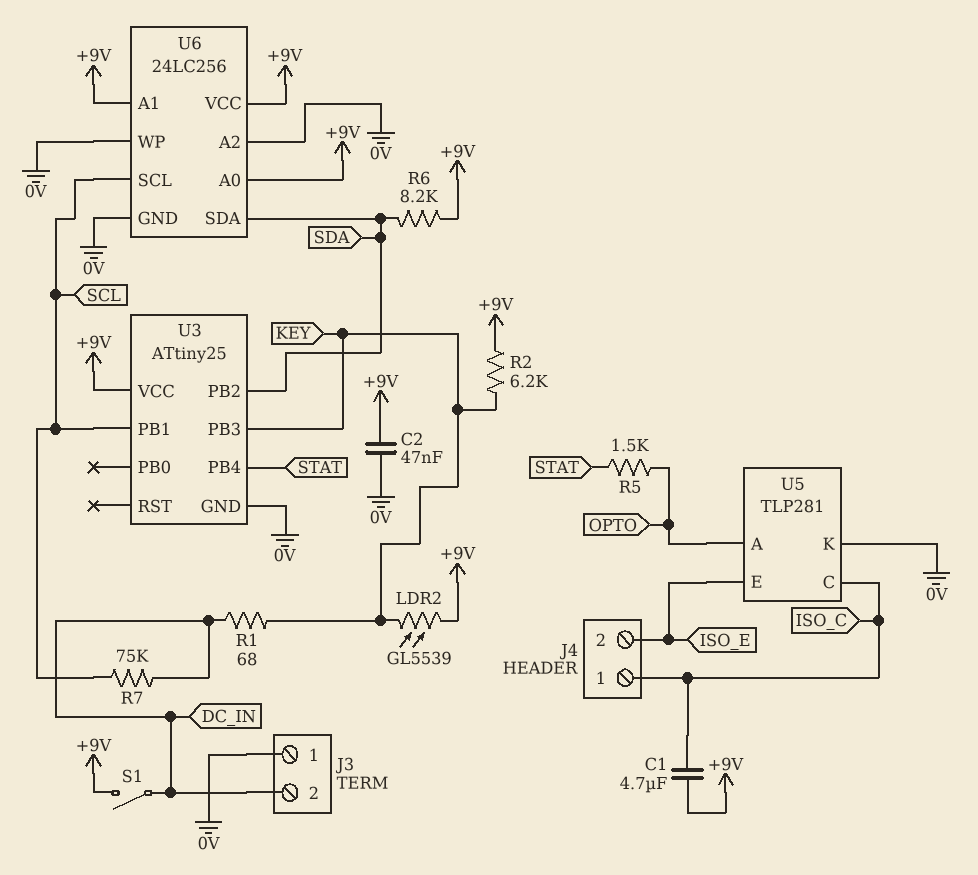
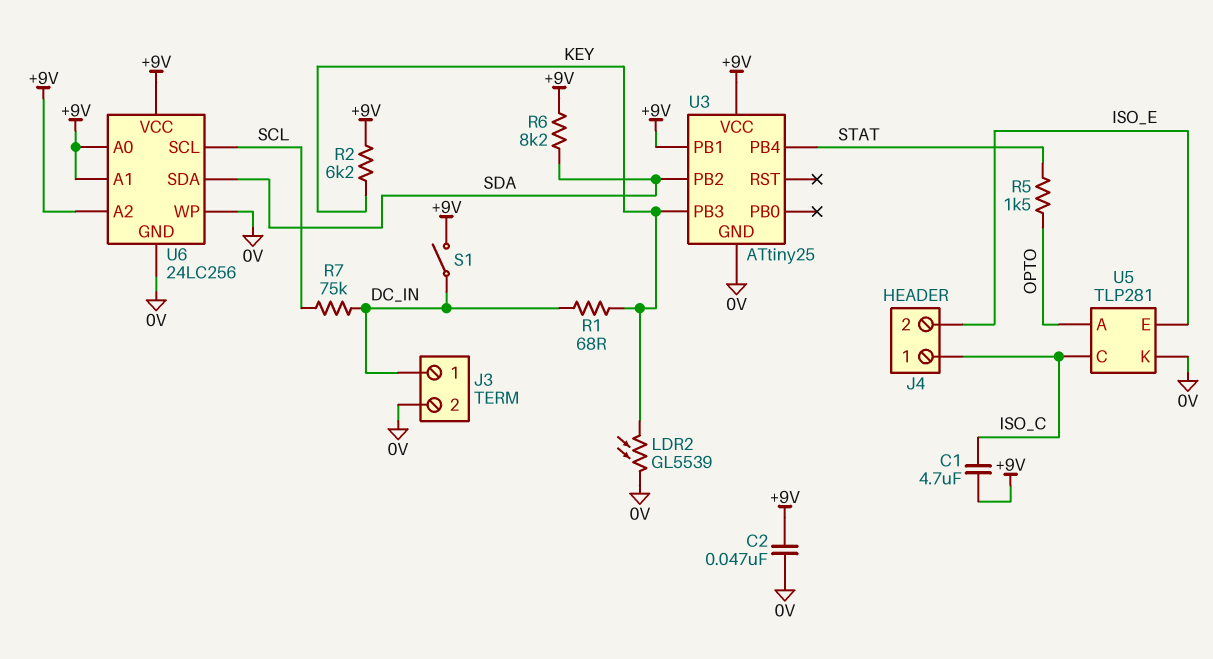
J3 pin 1: 0V -> DC_IN
J3 pin 2: DC_IN -> 0V
LDR2: GL5539 (+9V, KEY) -> GL5539 (0V, KEY)
U3 pin PB1: SCL -> +9V
U6 pin A2: 0V -> +9V

